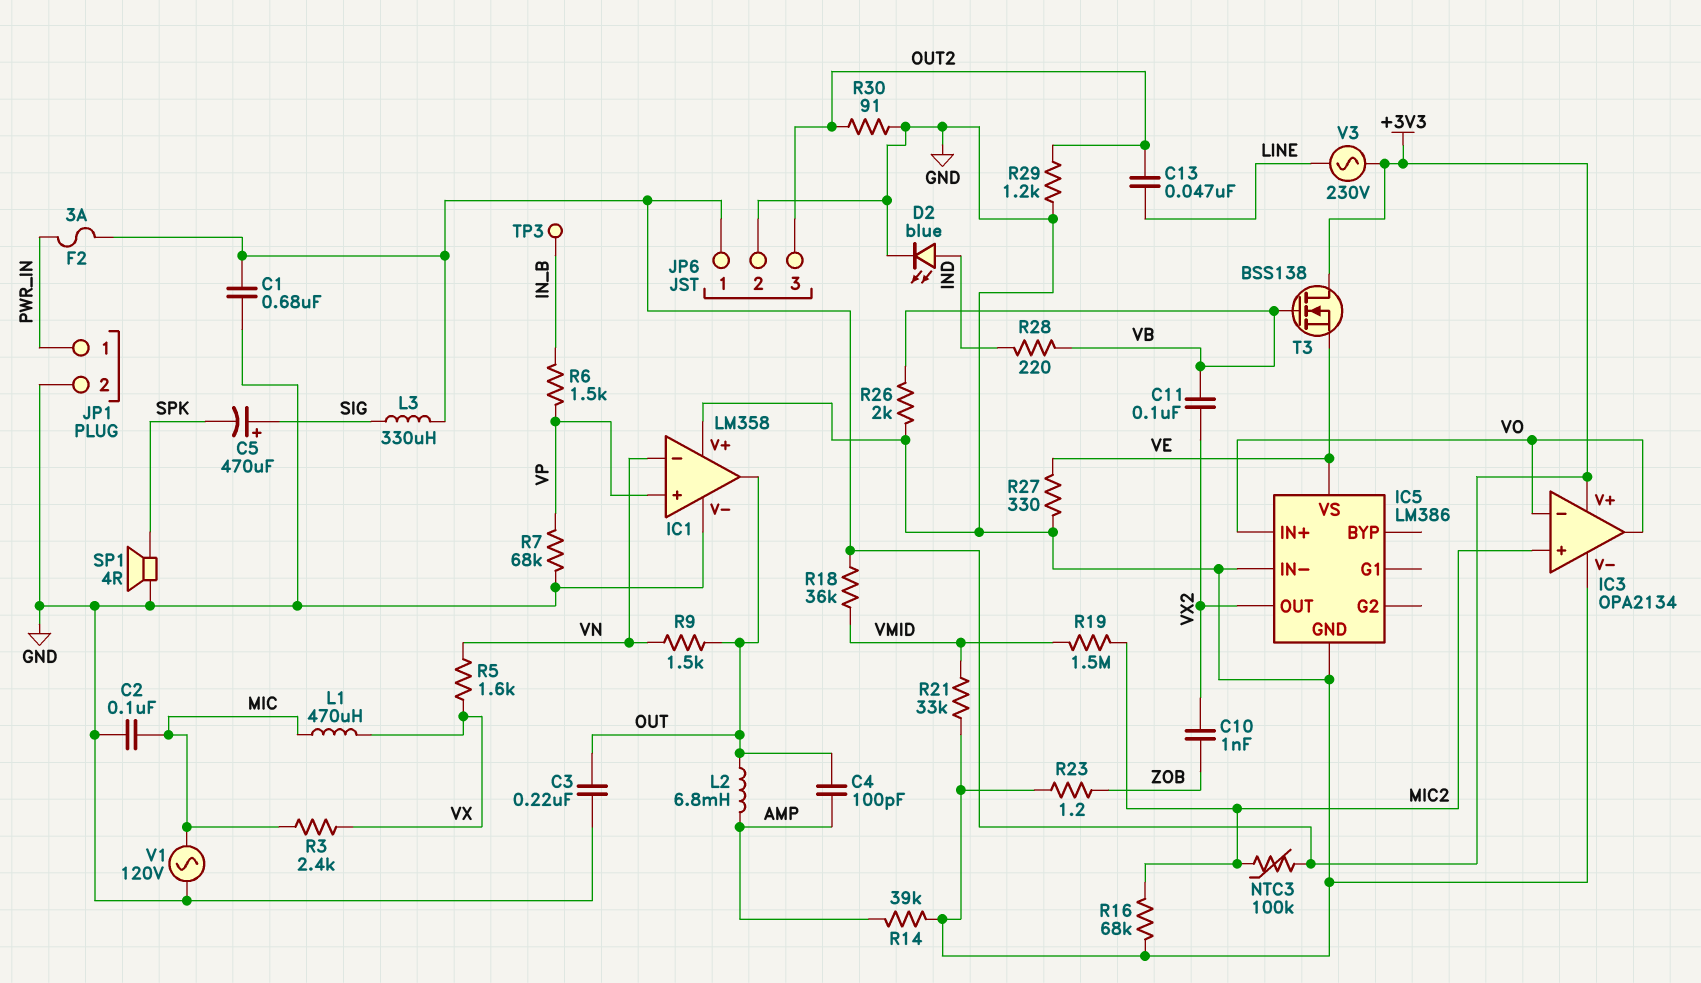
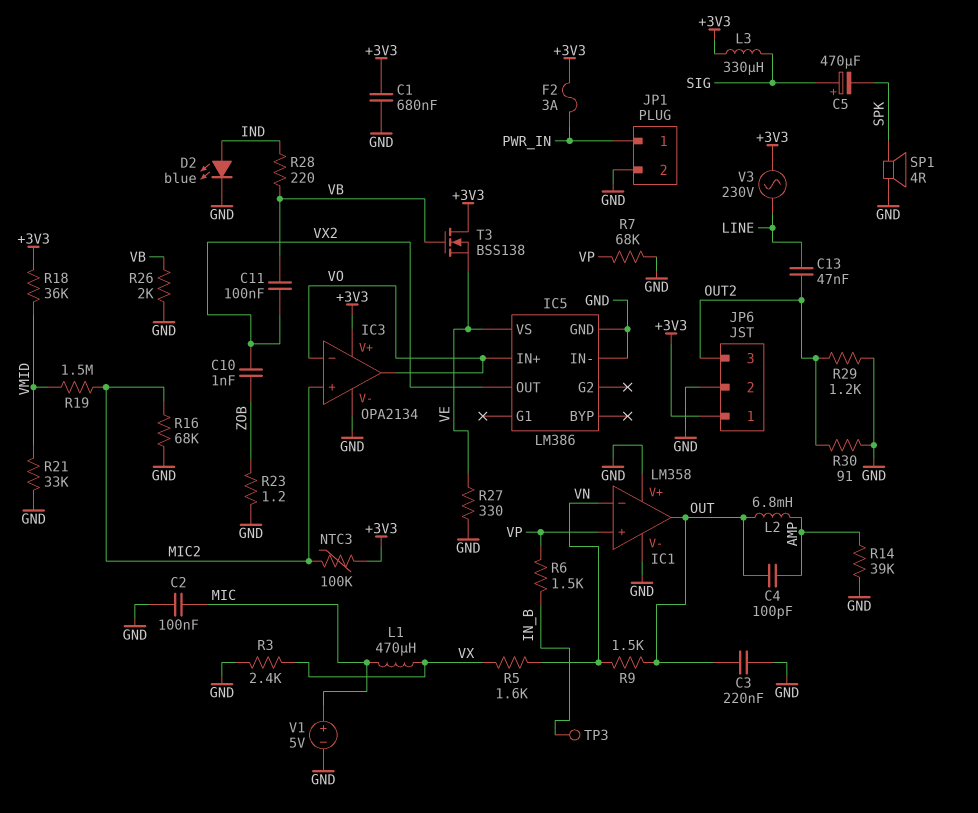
R3: 2.4k (MIC, VX) -> 2.4k (GND, VX)
V1: AC 120V (GND, MIC) -> 5V (plus MIC, minus GND)

